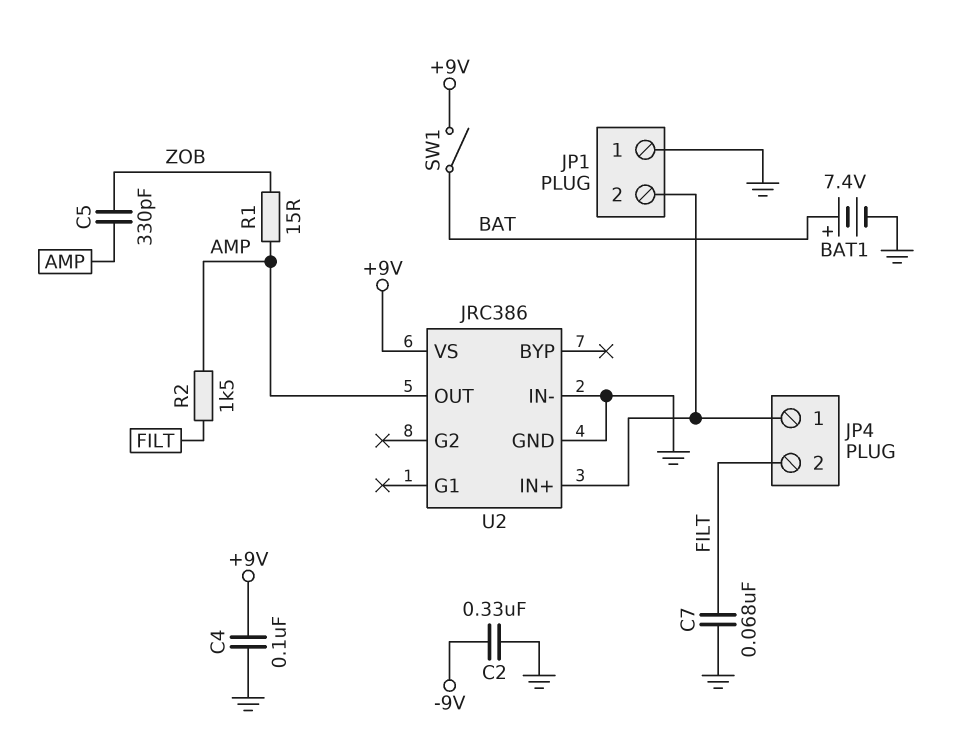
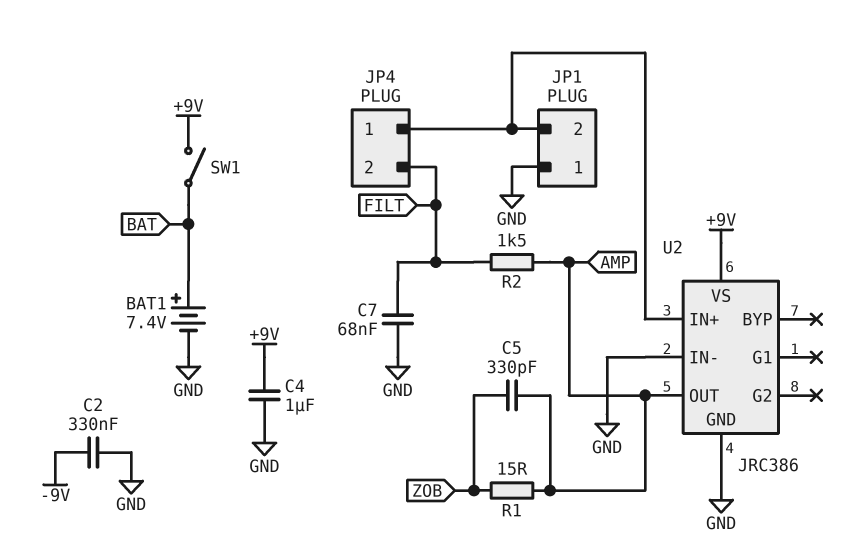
C4: 100nF (+9V, GND) -> 1uF (+9V, GND)

